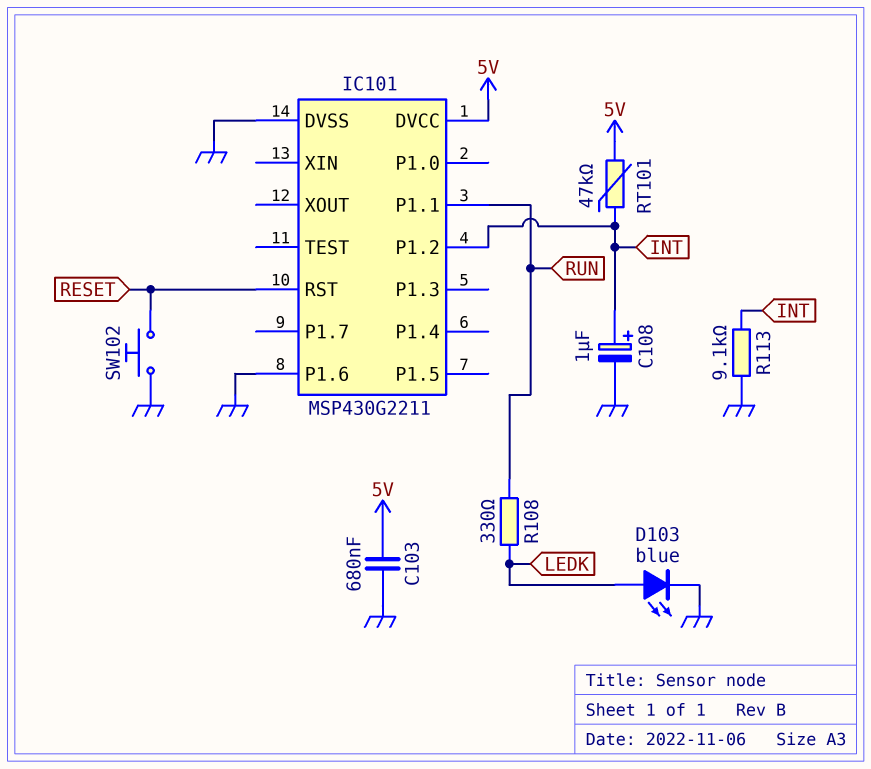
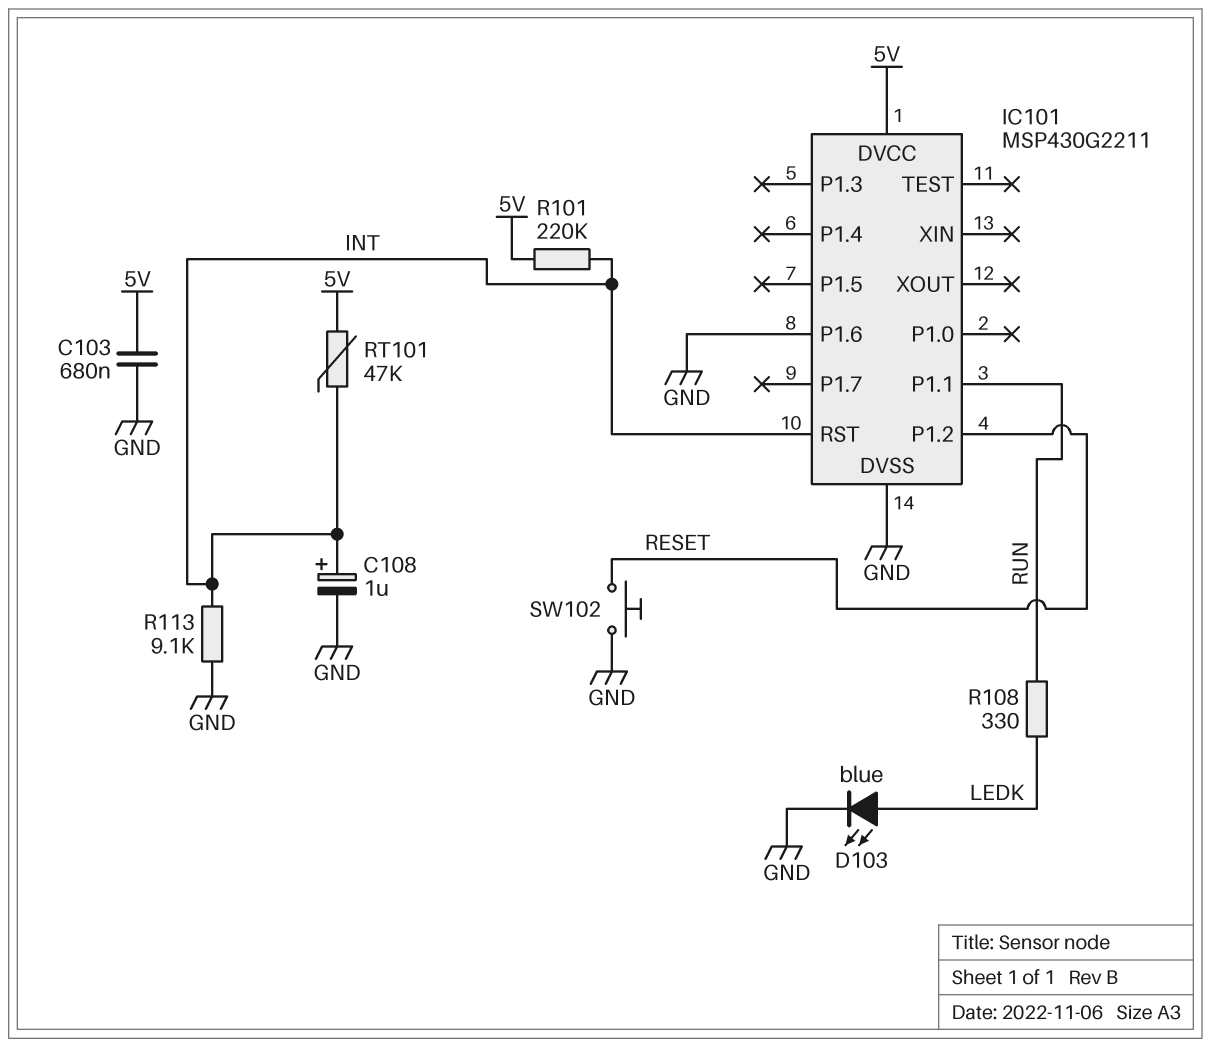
IC101 pin P1.2: INT -> RESET
IC101 pin RST: RESET -> INT
R101: none -> 220k (5V, INT)

